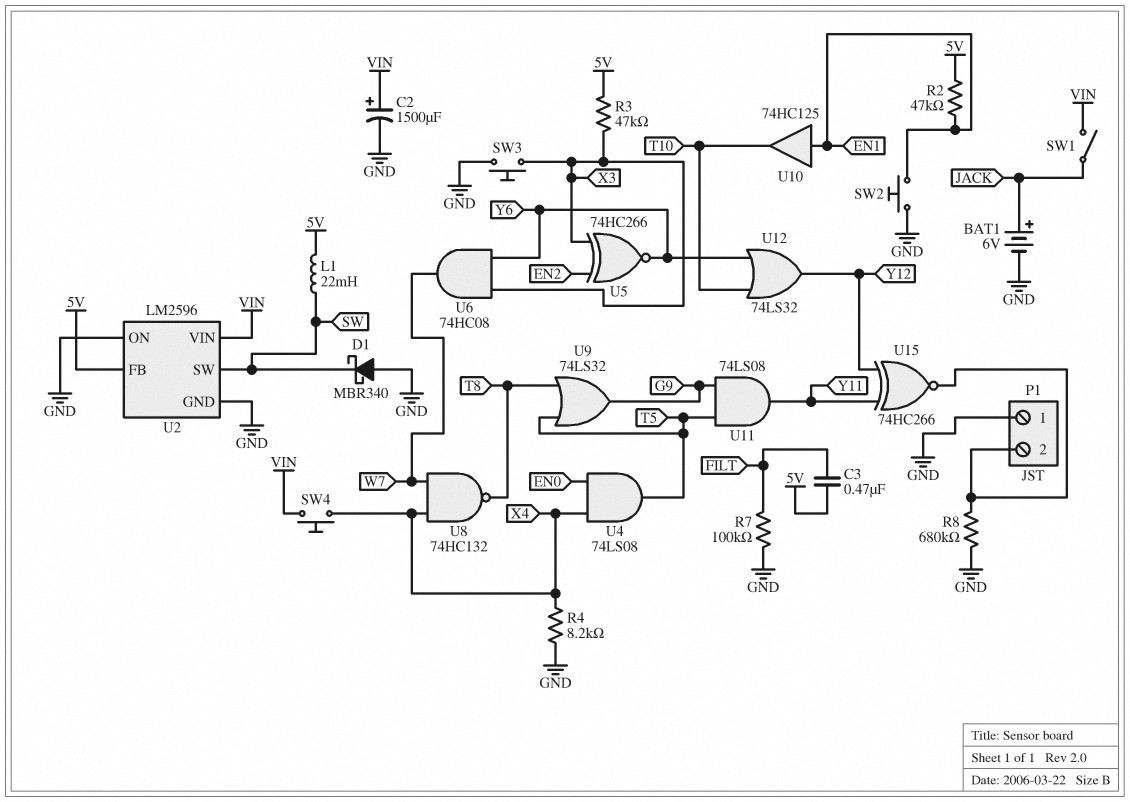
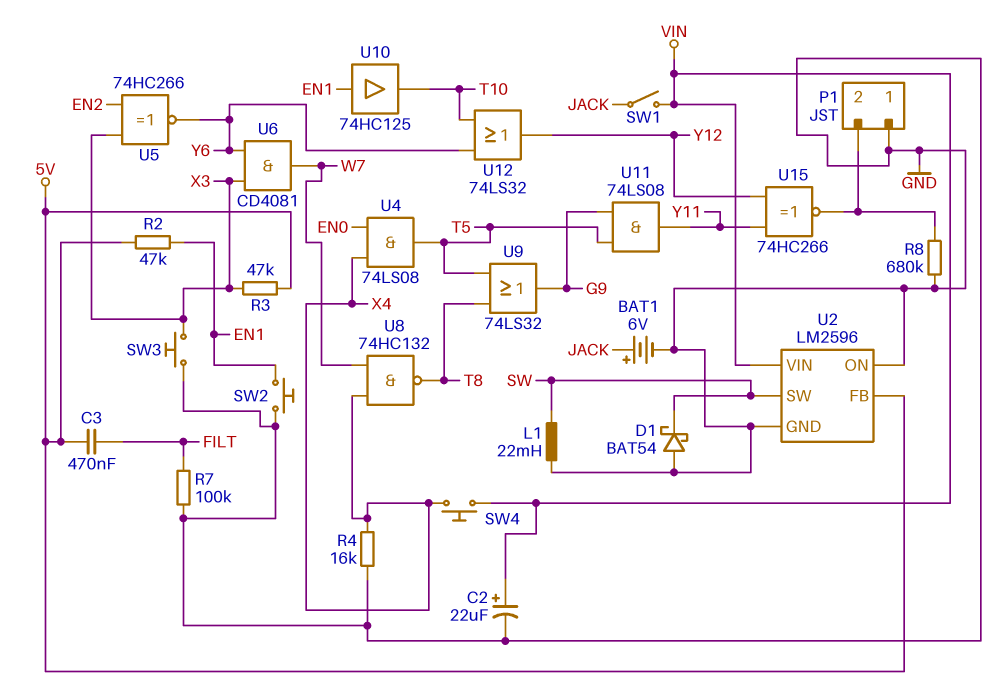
C2: 1500uF (plus VIN, minus GND) -> 22uF (plus VIN, minus GND)
D1: schottky MBR340 (A GND, K SW) -> schottky BAT54 (A GND, K SW)
L1: 22mH (5V, SW) -> 22mH (GND, SW)
R4: 8.2k (GND, X4) -> 16k (GND, X4)
U6: AND 74HC08 (in X3, in Y6, out W7) -> AND CD4081 (in X3, in Y6, out W7)

